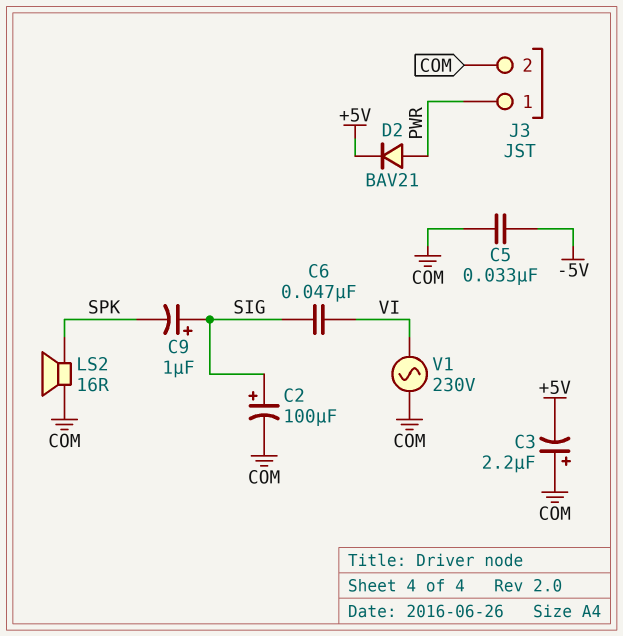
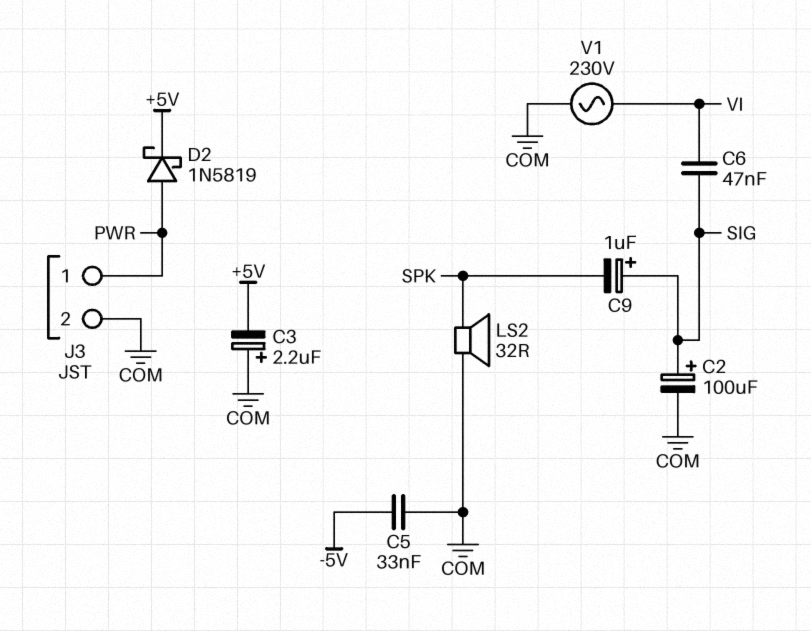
D2: diode BAV21 (A PWR, K +5V) -> schottky 1N5819 (A PWR, K +5V)
LS2: speaker 16R (COM, SPK) -> speaker 32R (COM, SPK)

